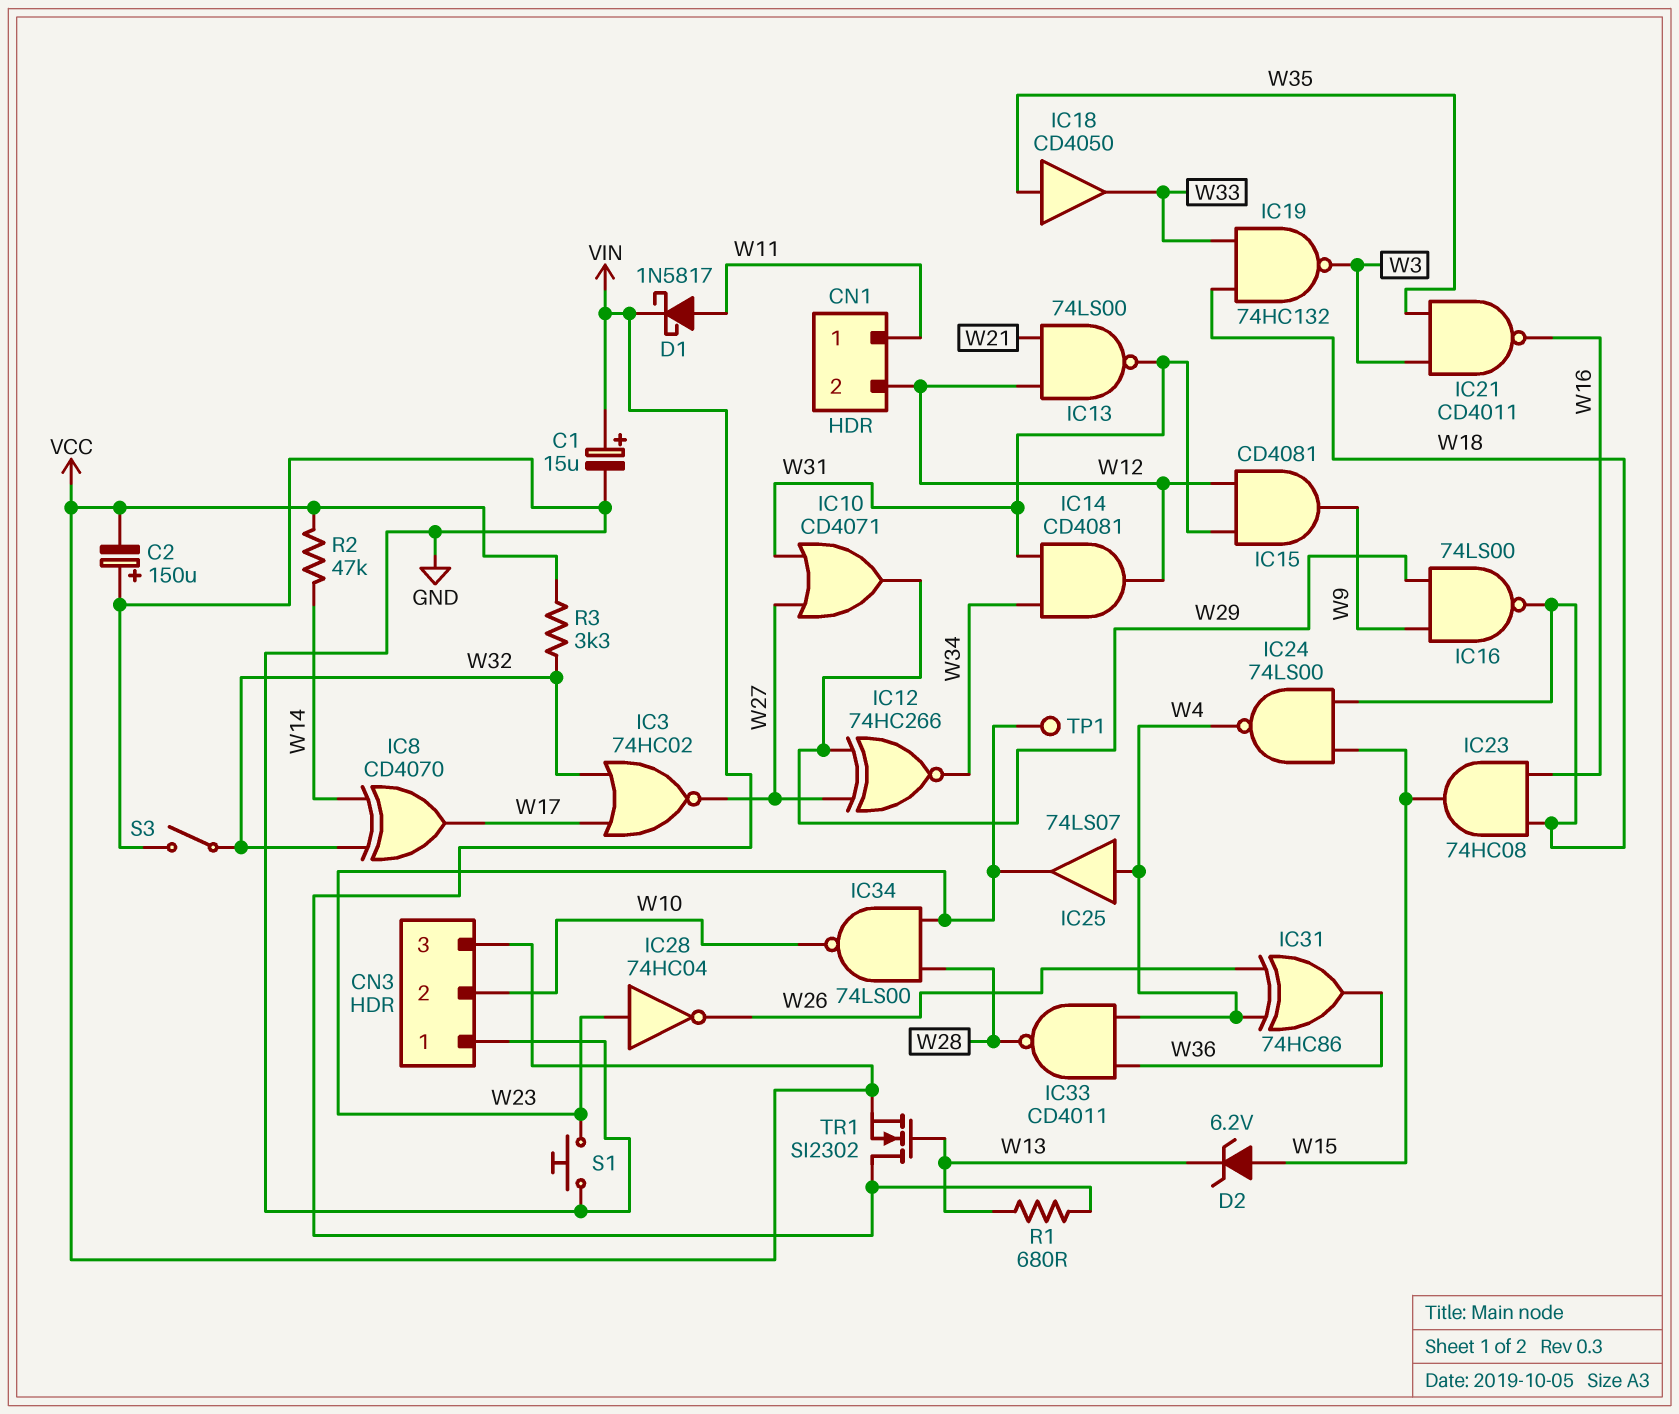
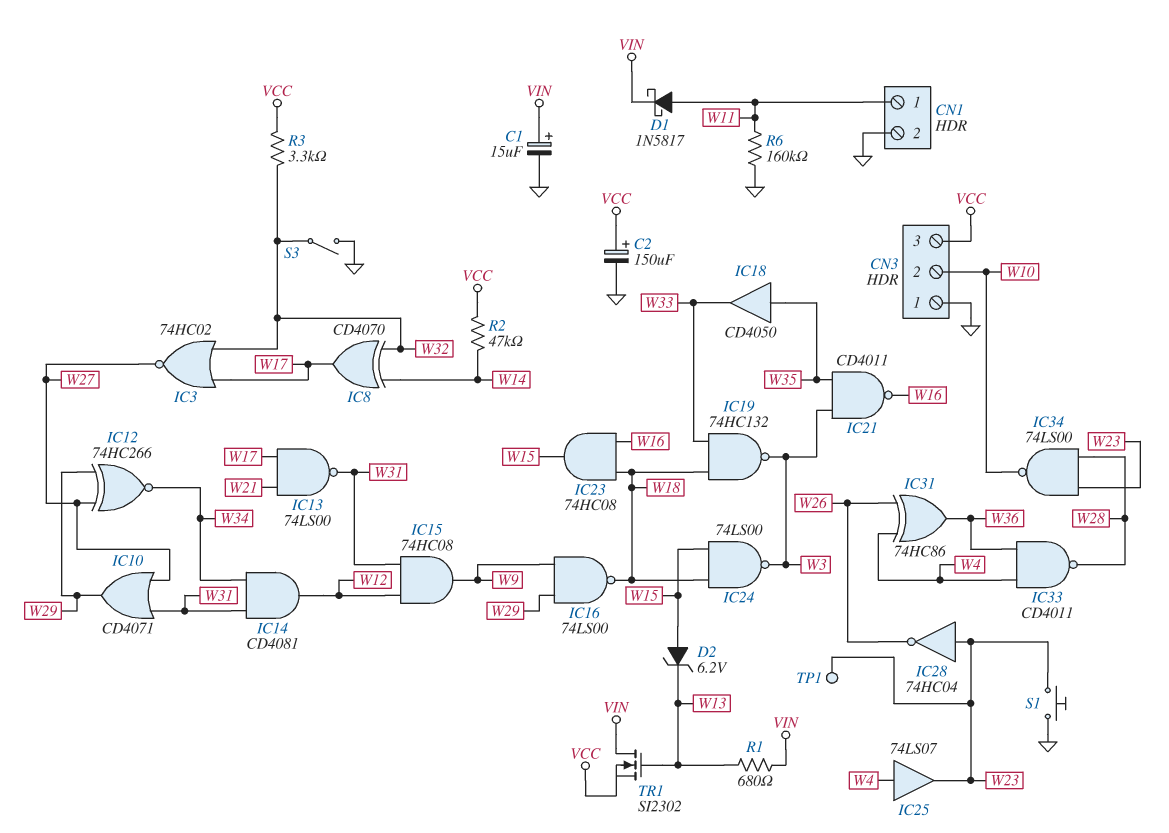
C2: 150uF (plus GND, minus VCC) -> 150uF (plus VCC, minus GND)
CN1 pin 2: W12 -> GND
IC13: NAND 74LS00 (in W12, in W21, out W31) -> NAND 74LS00 (in W17, in W21, out W31)
IC15: AND CD4081 (in W12, in W31, out W9) -> AND 74HC08 (in W12, in W31, out W9)
IC24: NAND 74LS00 (in W15, in W18, out W4) -> NAND 74LS00 (in W15, in W18, out W3)
R6: none -> 160k (GND, W11)

